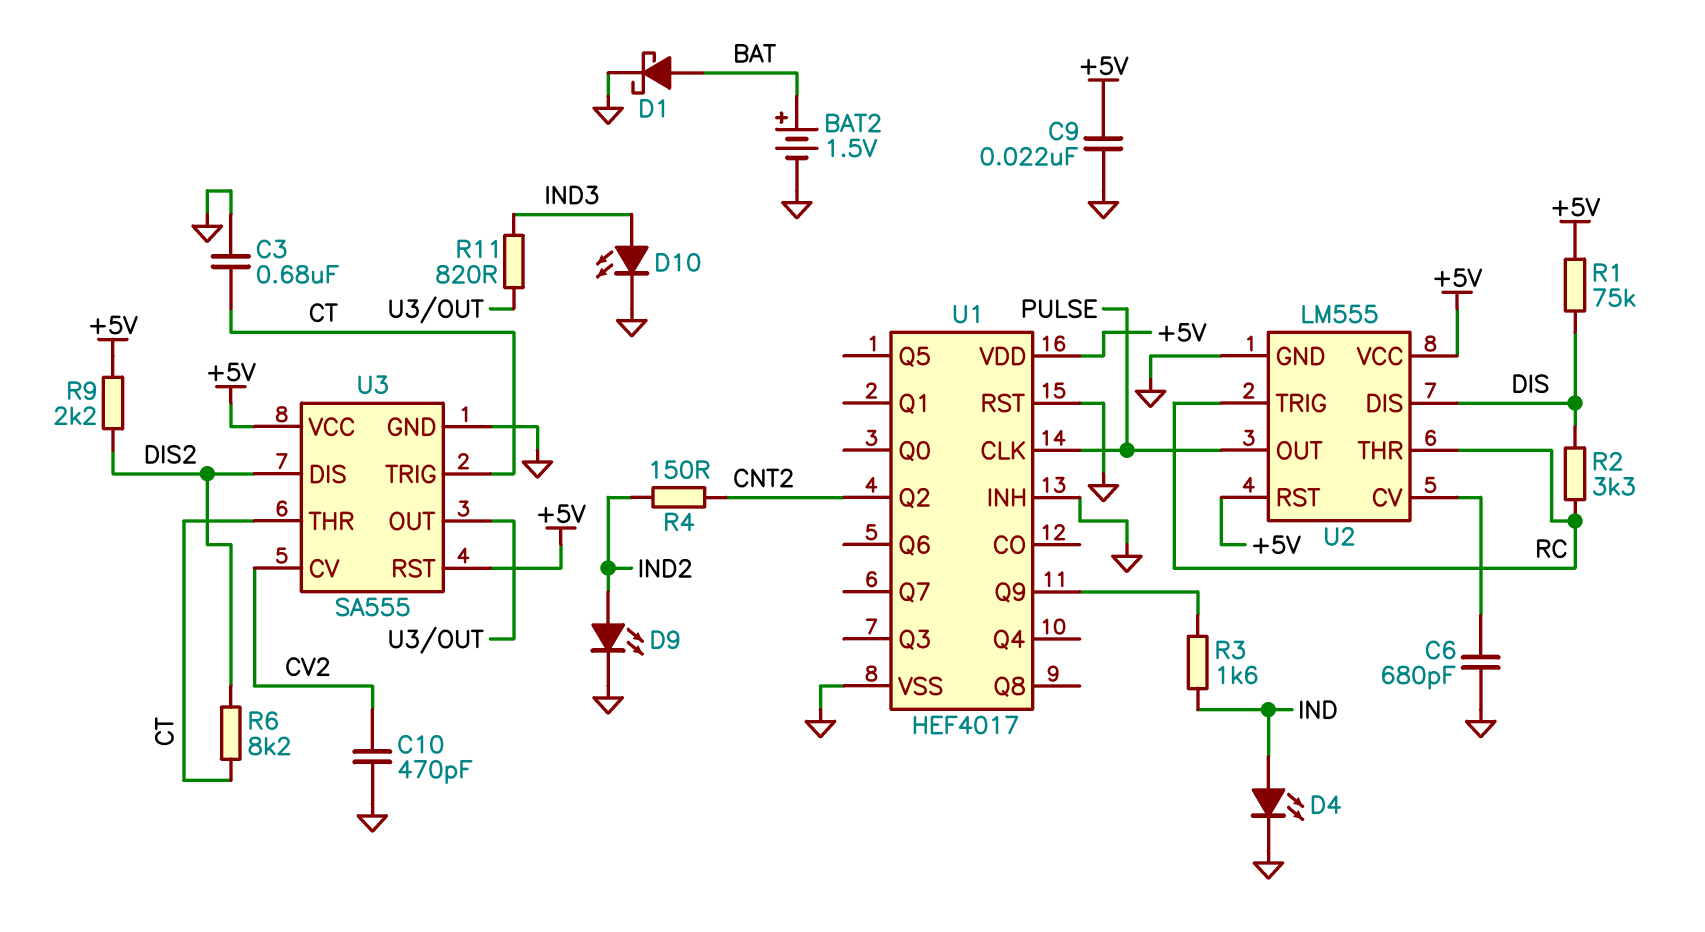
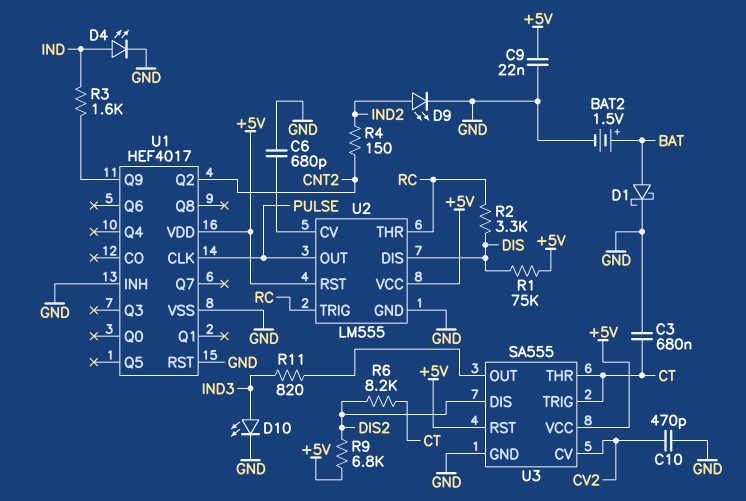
R9: 2.2k (+5V, DIS2) -> 6.8k (+5V, DIS2)

